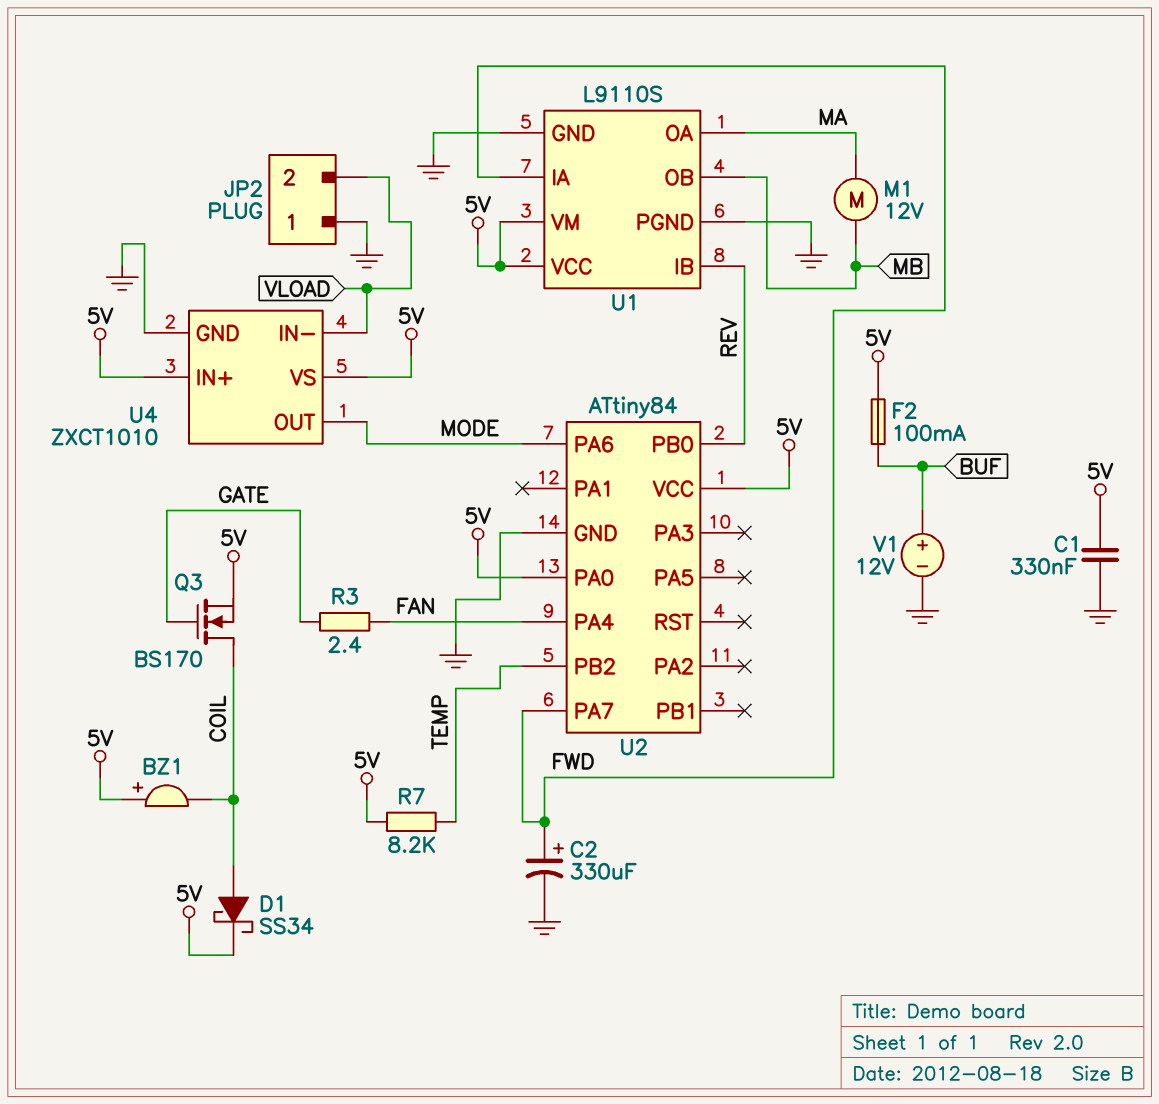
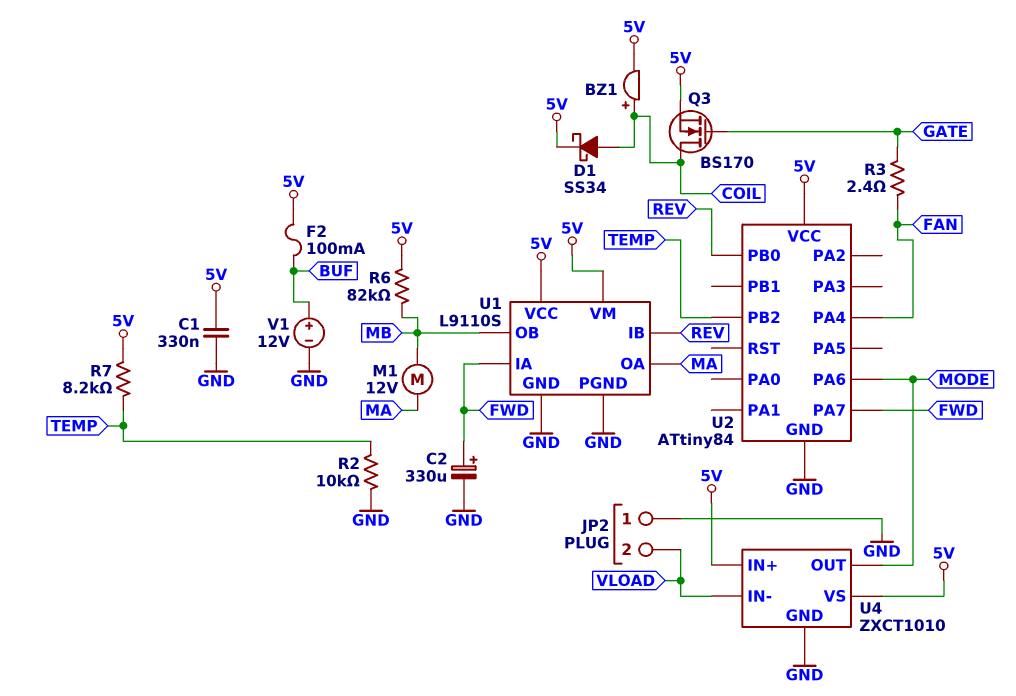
BZ1: buzzer (plus 5V, minus COIL) -> buzzer (plus COIL, minus 5V)
R2: none -> 10k (GND, TEMP)
R6: none -> 82k (5V, MB)
U2 pin PA0: 5V -> none

